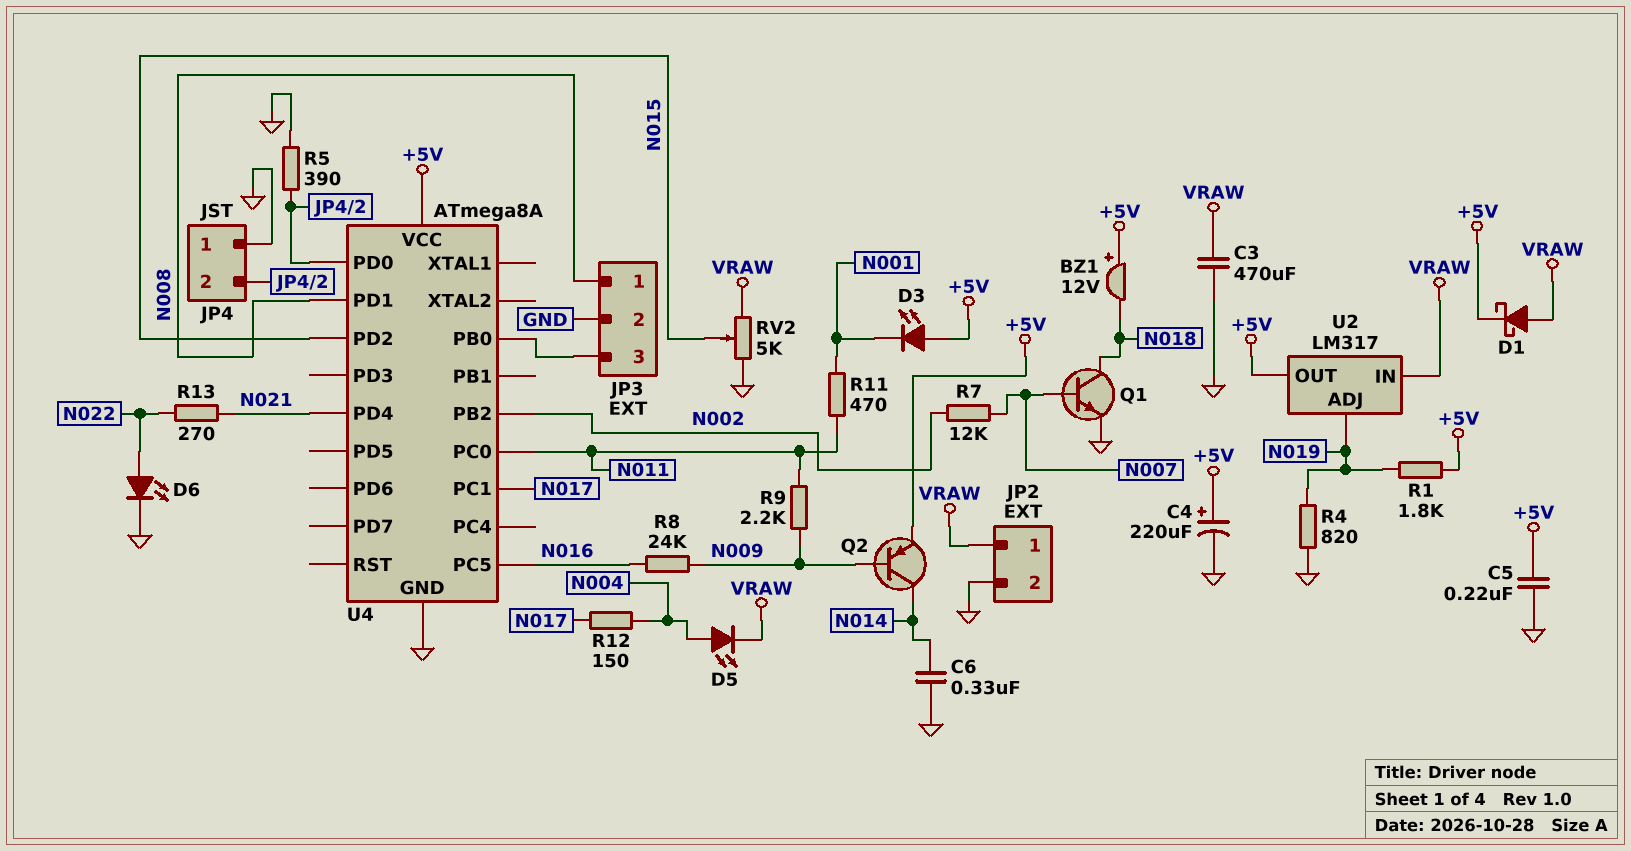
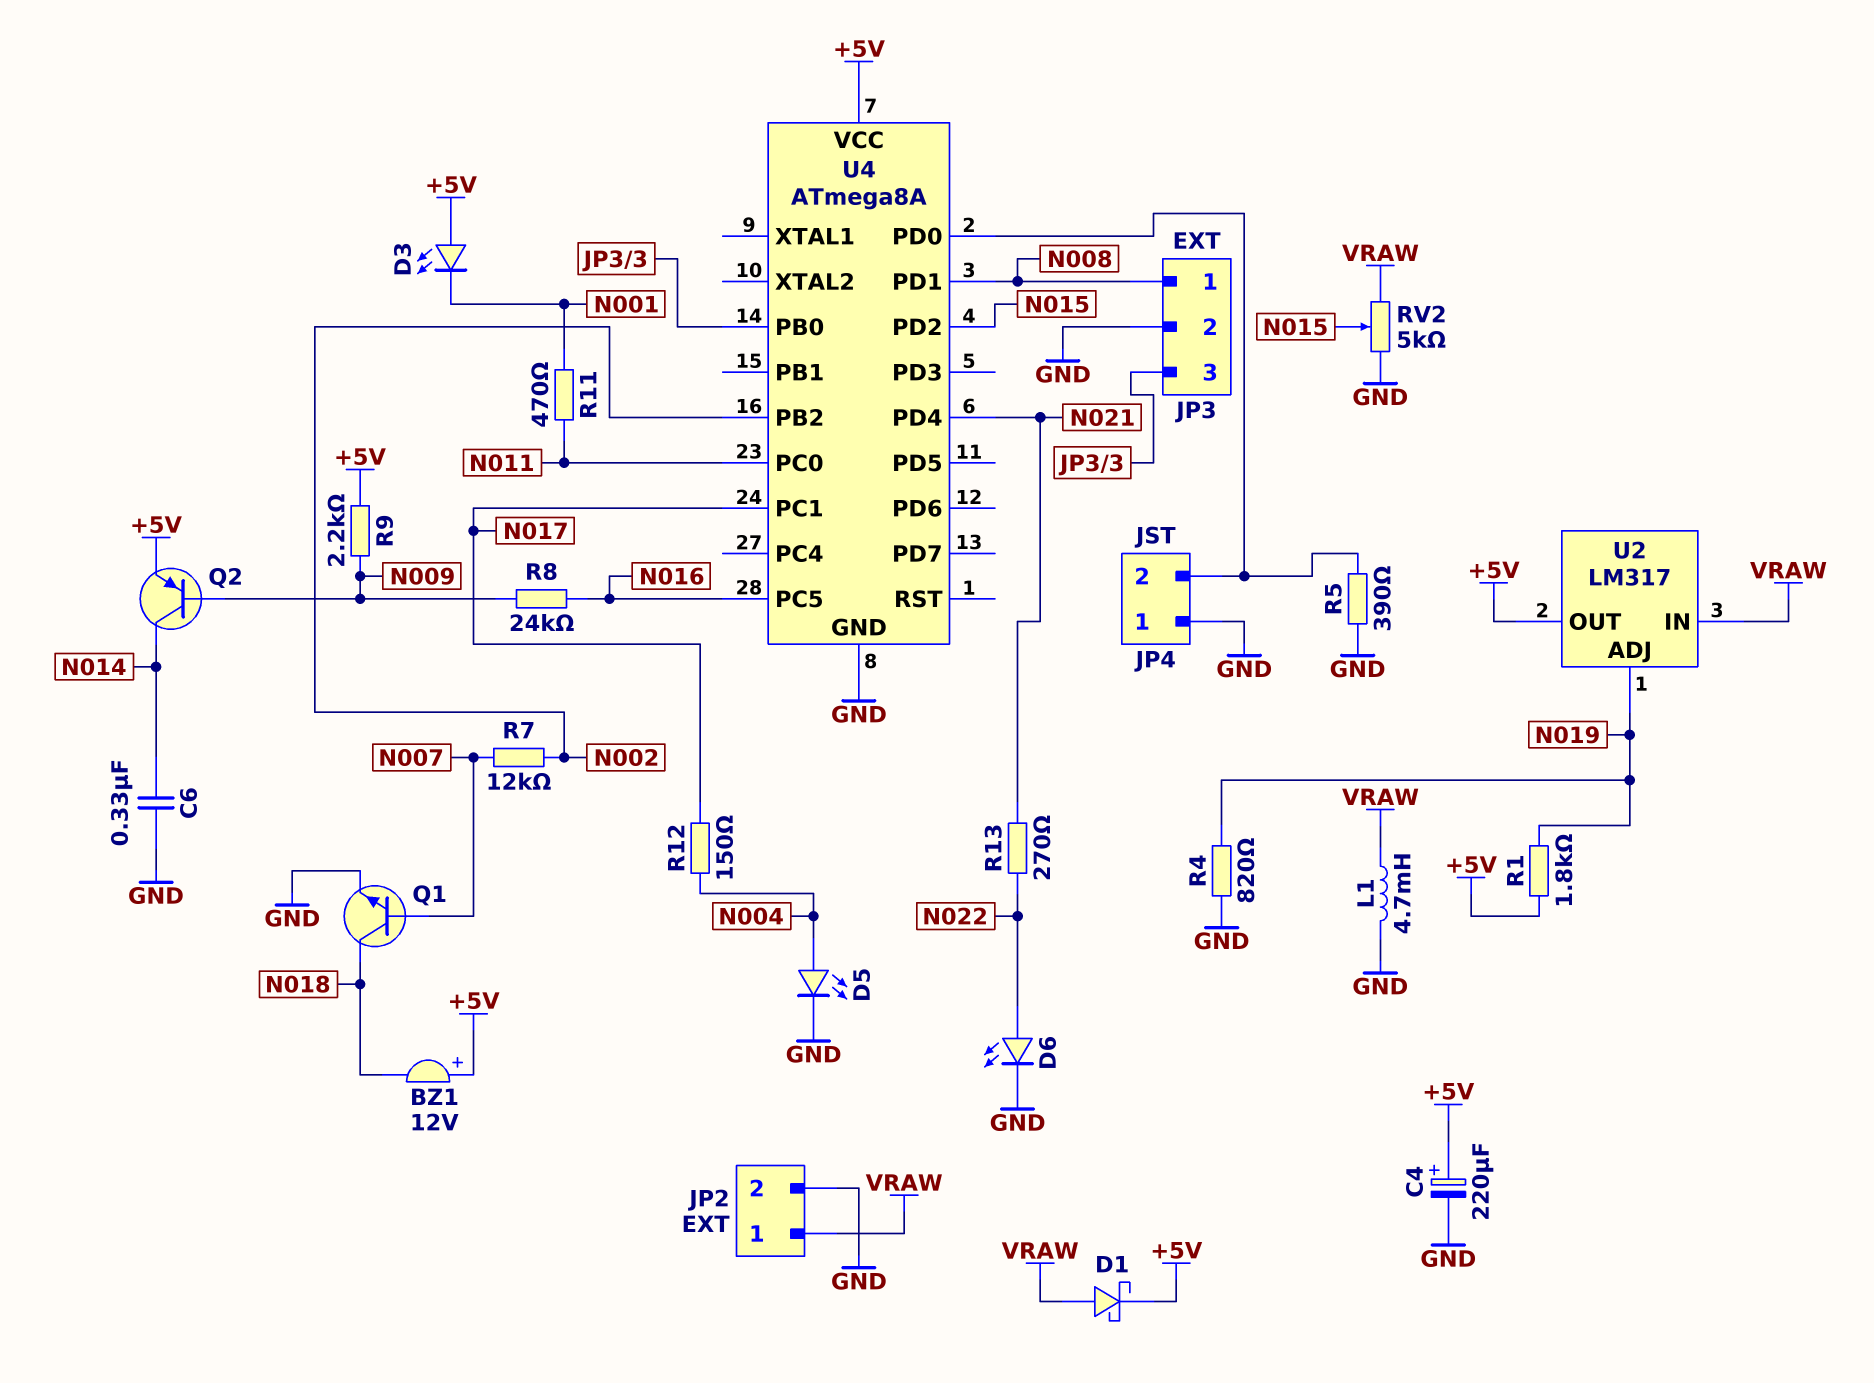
C3: 470uF (GND, VRAW) -> none
C5: 220nF (+5V, GND) -> none
D5: LED (A N004, K VRAW) -> LED (A N004, K GND)
L1: none -> 4.7mH (GND, VRAW)
R9: 2.2k (N009, N011) -> 2.2k (+5V, N009)

